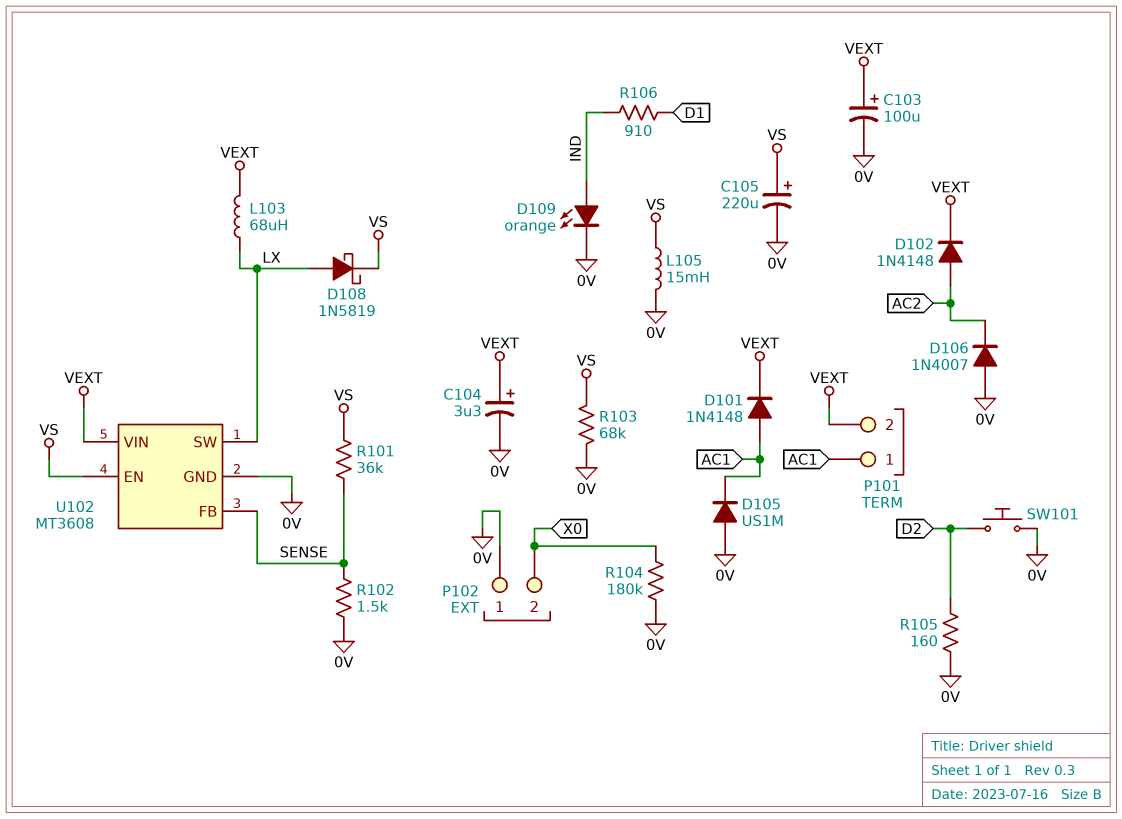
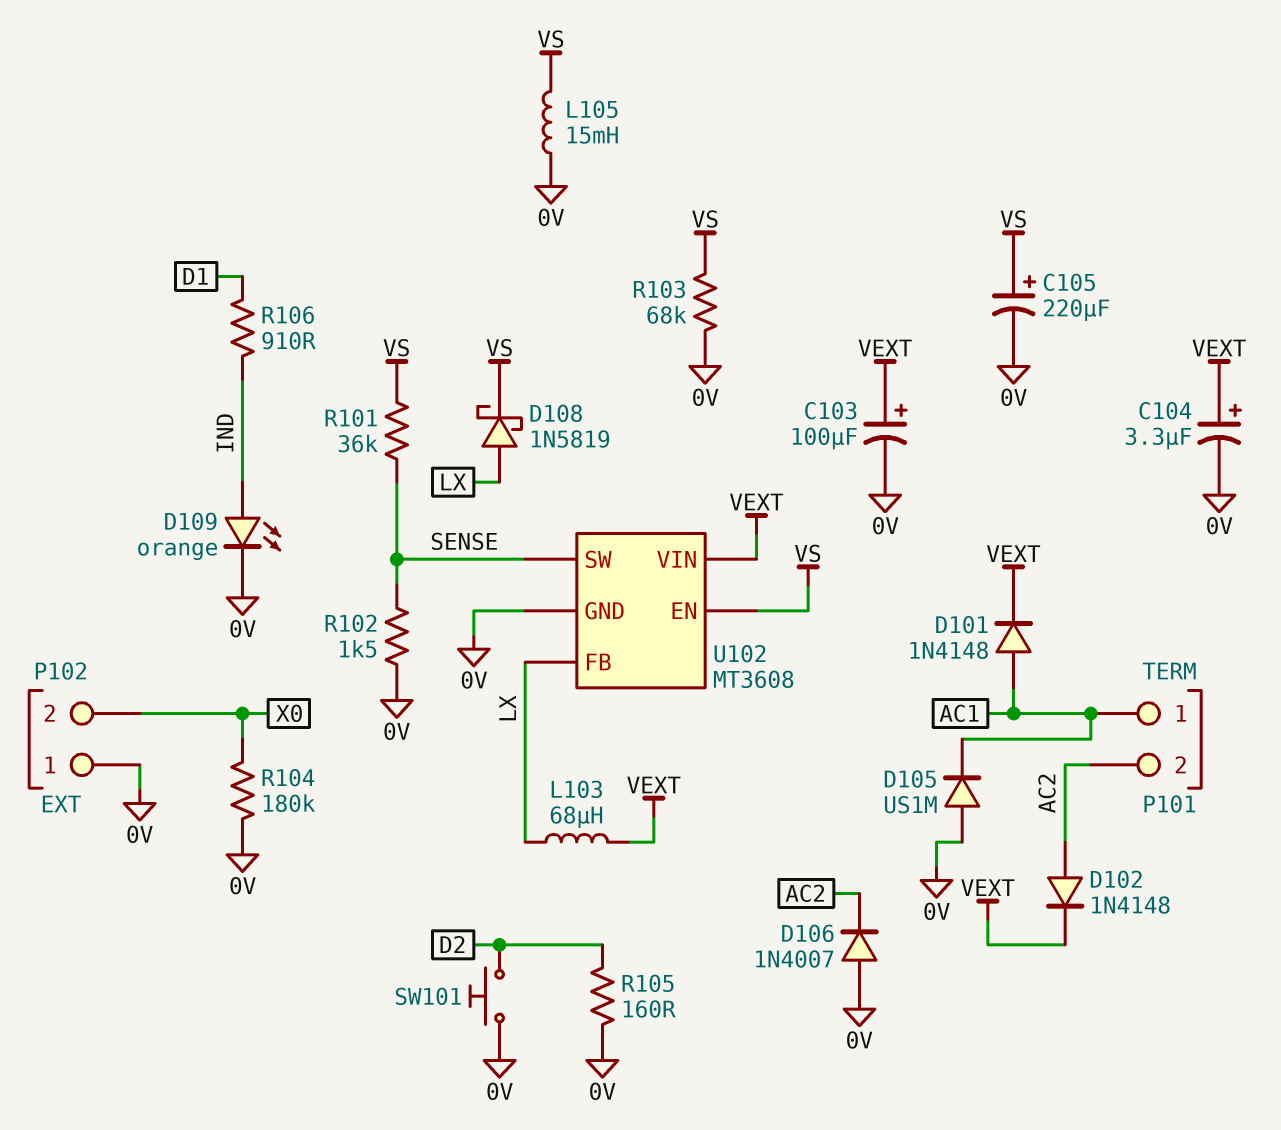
P101 pin 2: VEXT -> AC2
U102 pin FB: SENSE -> LX
U102 pin SW: LX -> SENSE

